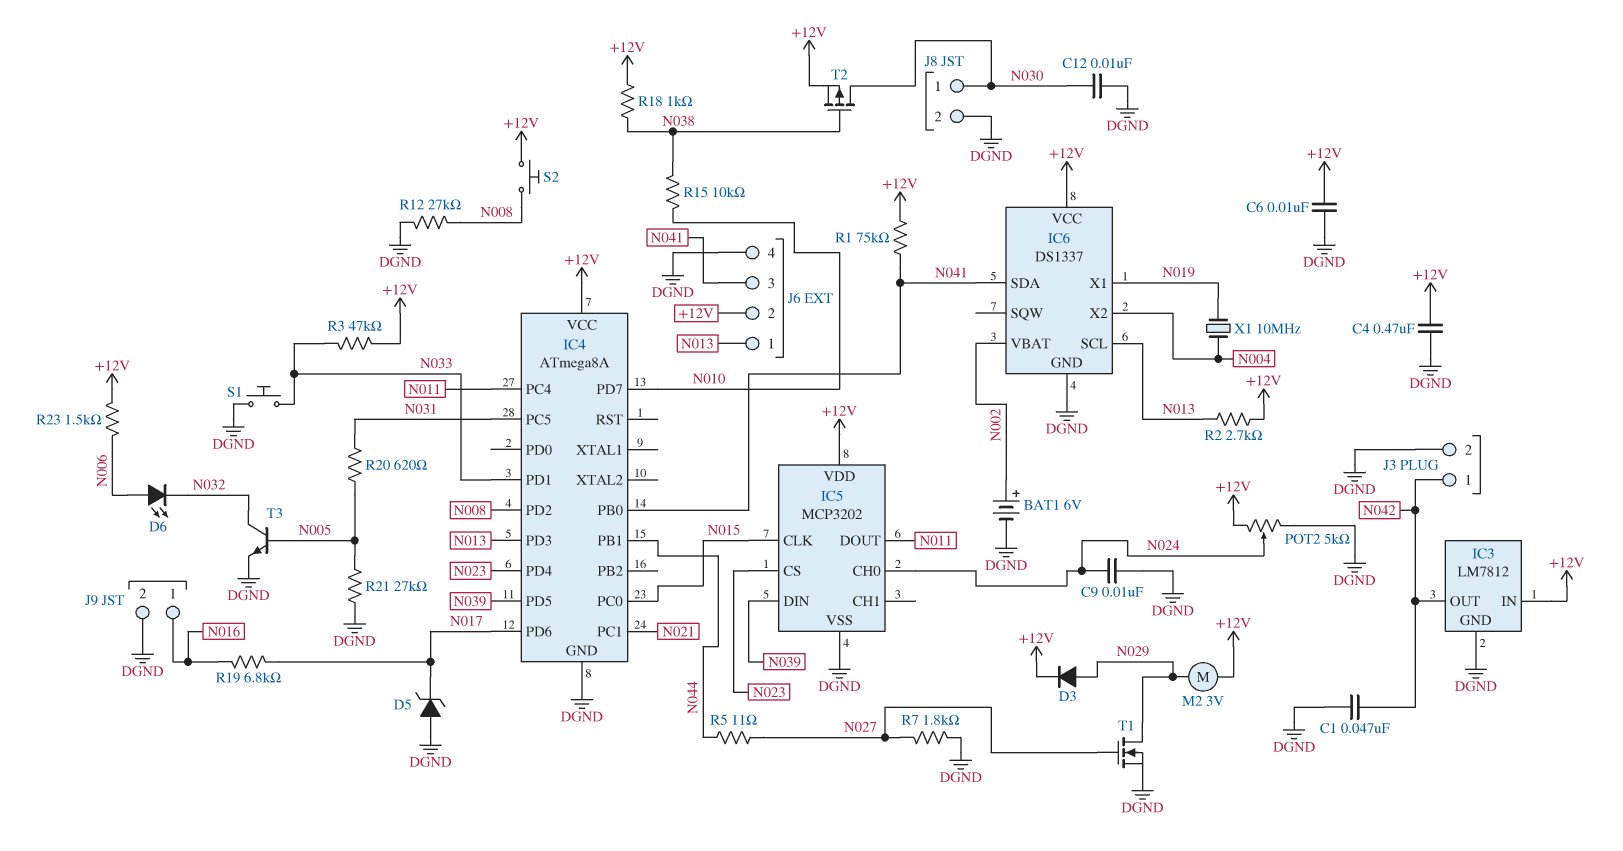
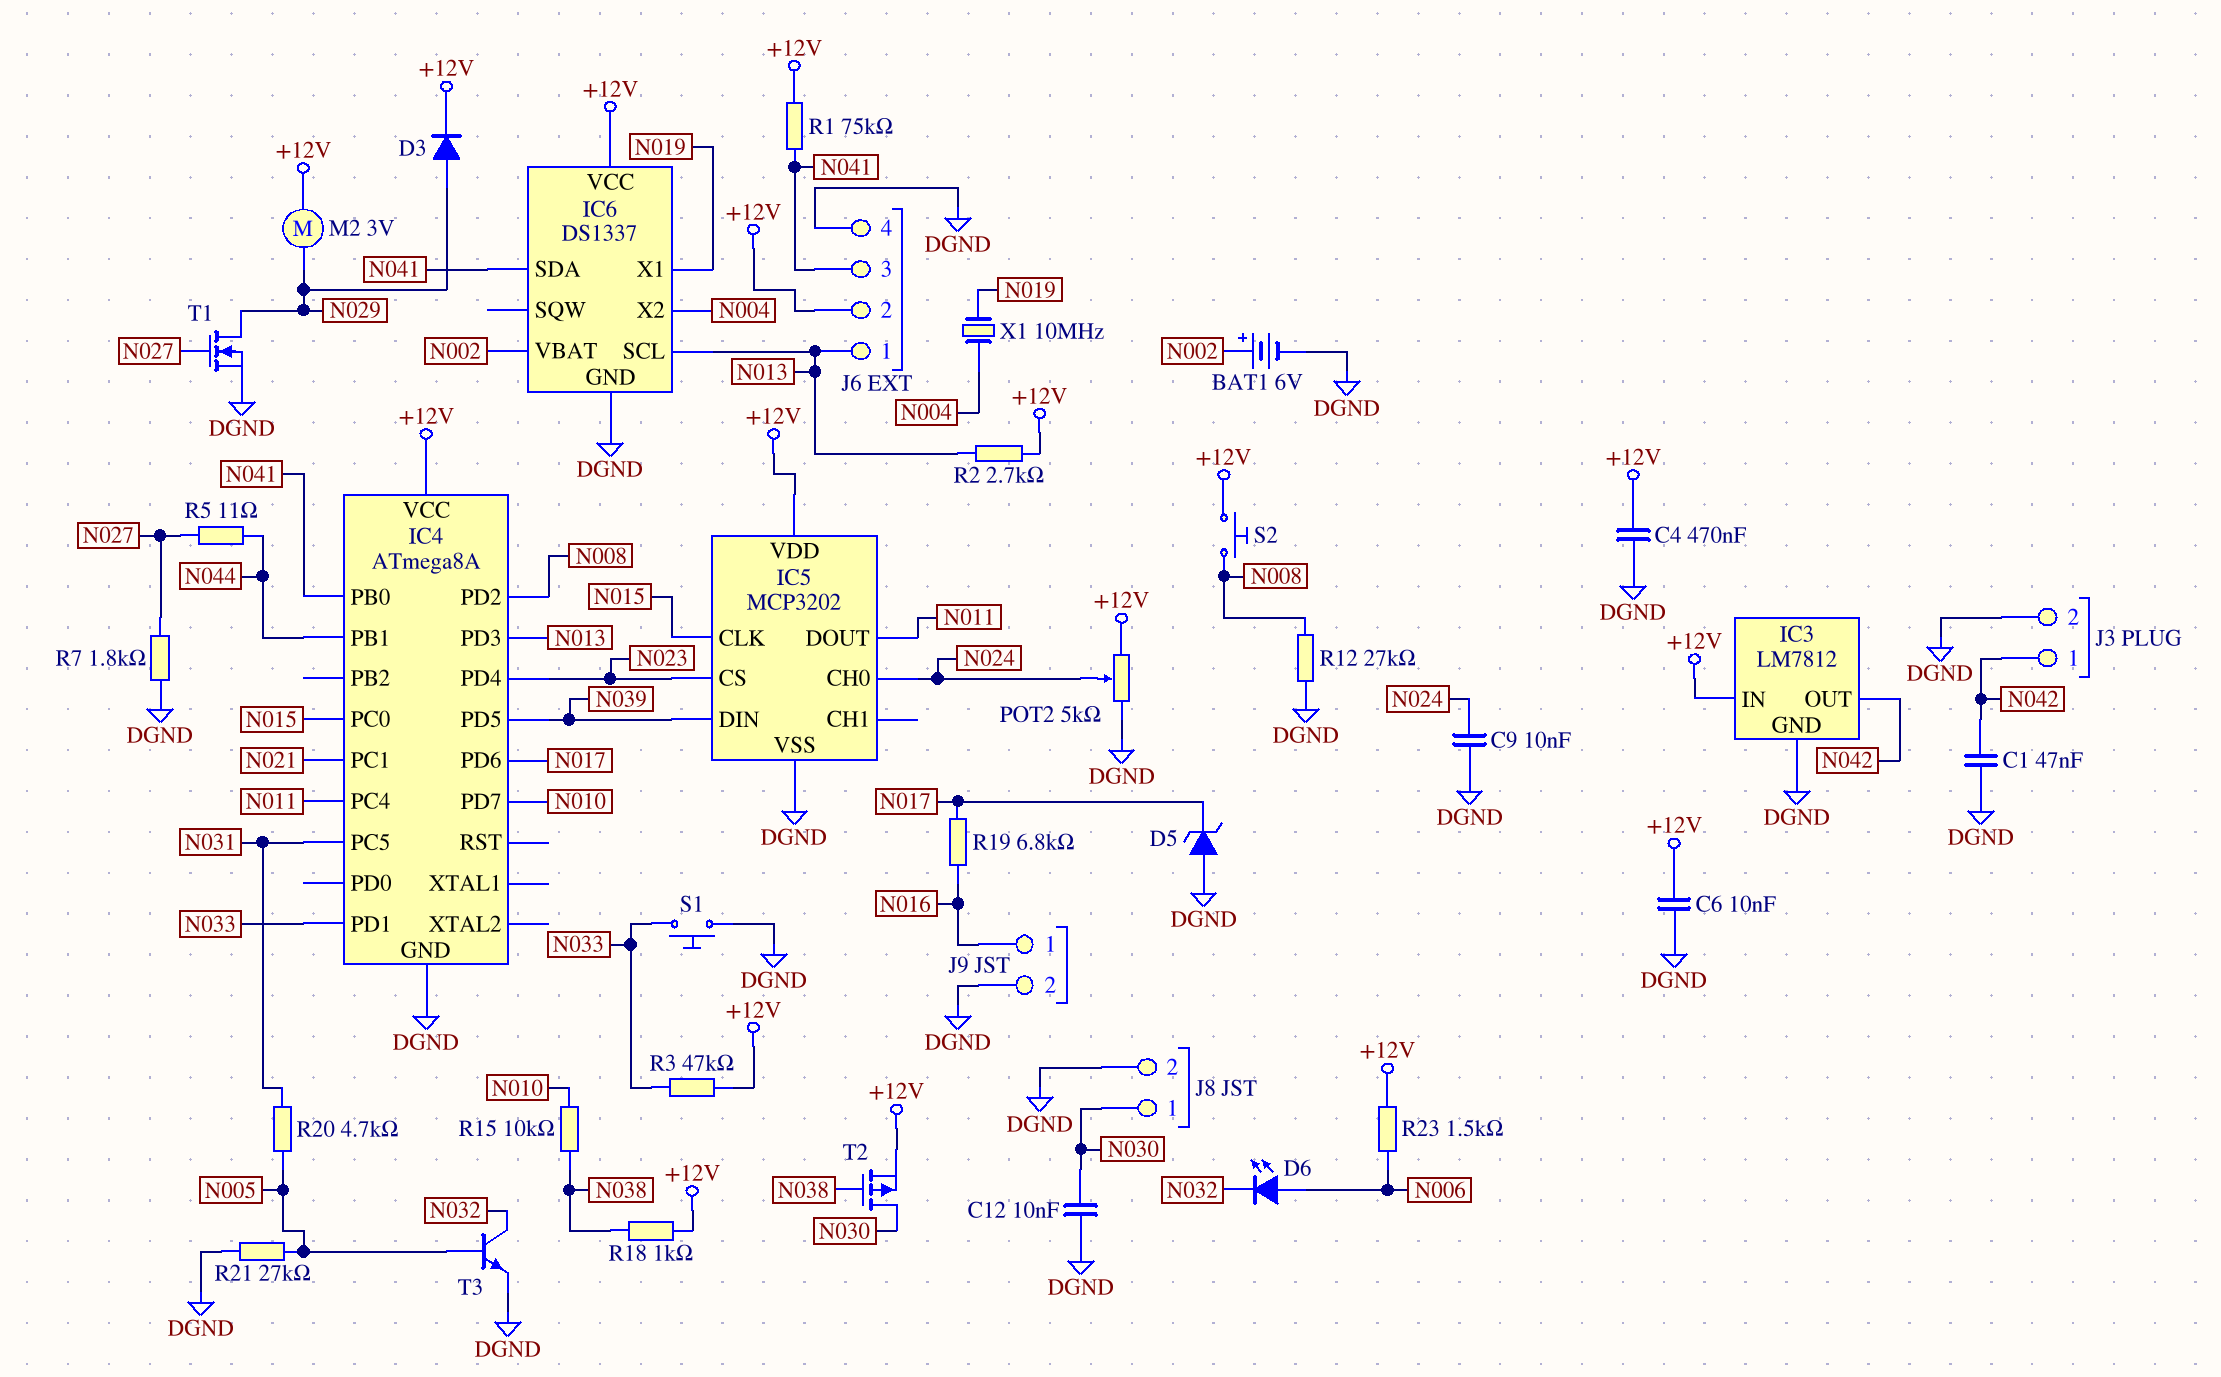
R20: 620 (N005, N031) -> 4.7k (N005, N031)

